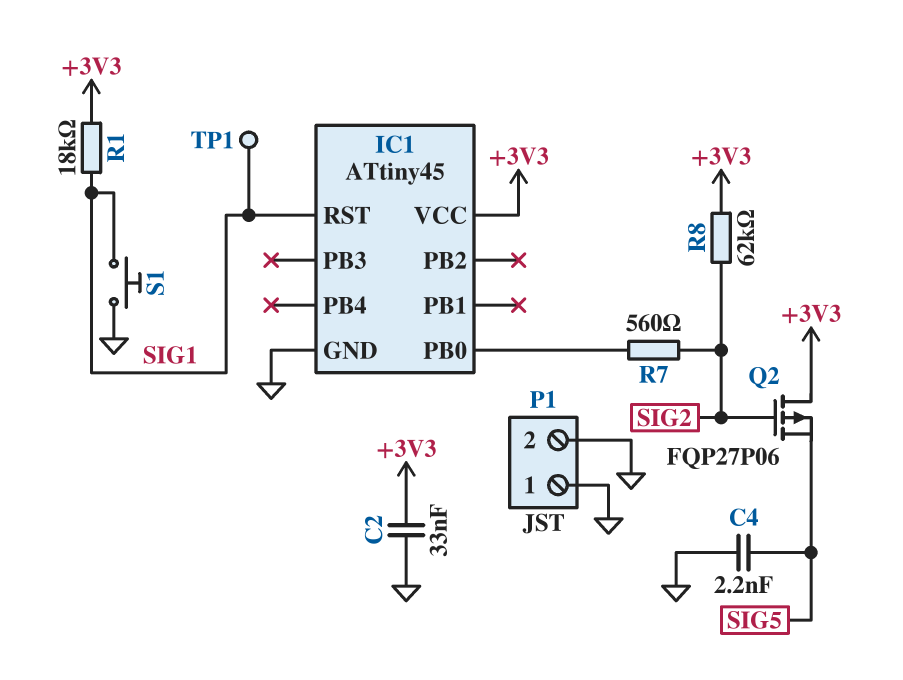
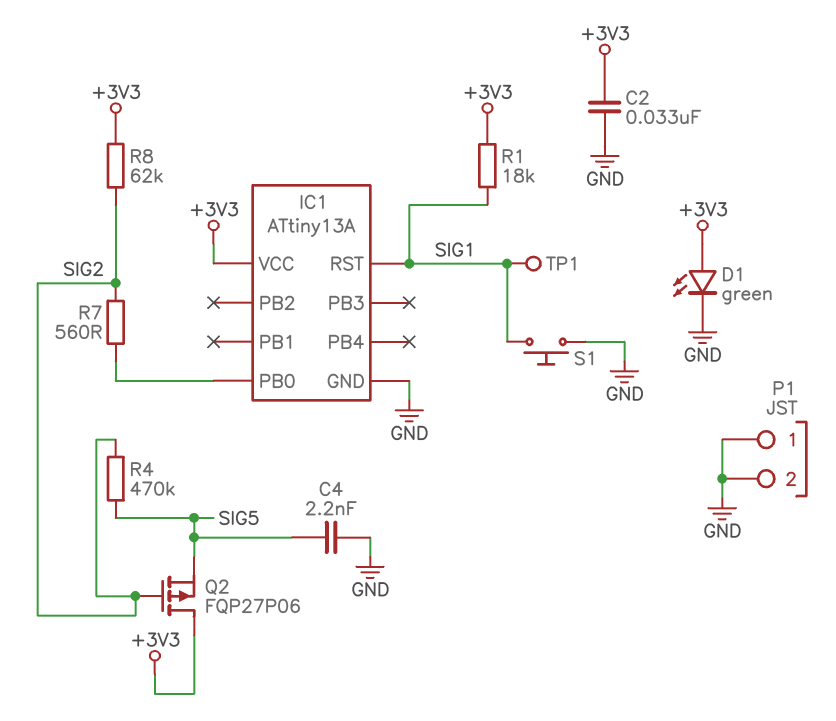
D1: none -> LED green (A +3V3, K GND)
IC1: ATtiny45 -> ATtiny13A
R4: none -> 470k (SIG2, SIG5)

